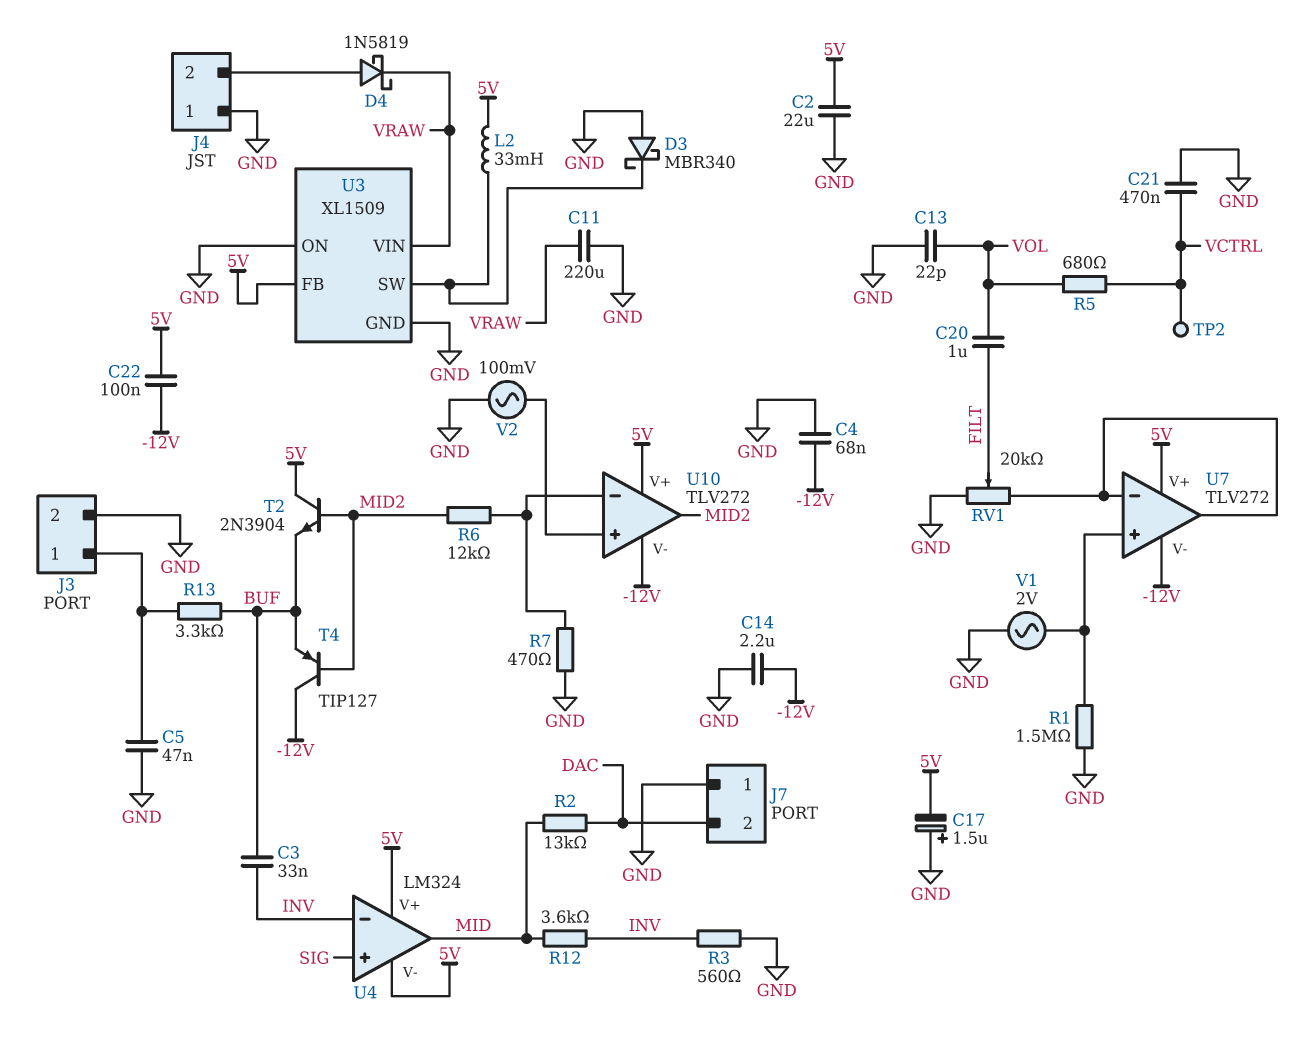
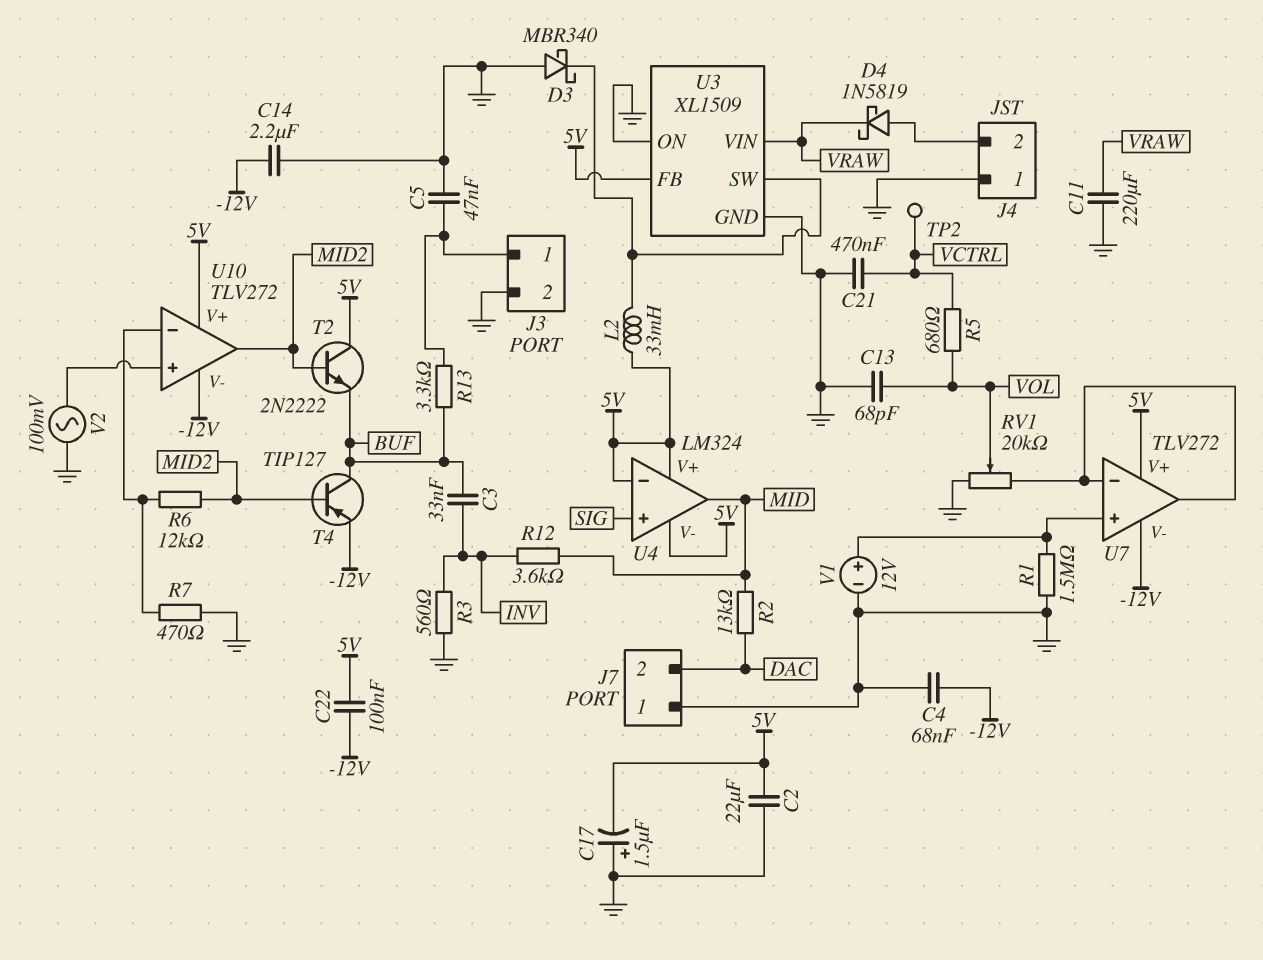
C13: 22pF (GND, VOL) -> 68pF (GND, VOL)
C20: 1uF (FILT, VOL) -> none
RV1: 20k (GND, U7/in-, wiper FILT) -> 20k (GND, U7/in-, wiper VOL)
T2: NPN 2N3904 (B MID2, C 5V, E BUF) -> NPN 2N2222 (B MID2, C 5V, E BUF)
T4: PNP TIP127 (B MID2, C -12V, E BUF) -> PNP TIP127 (B MID2, C BUF, E -12V)
U4 pin in-: INV -> 5V
V1: AC 2V (GND, U7/in+) -> 12V (plus U7/in+, minus GND)

